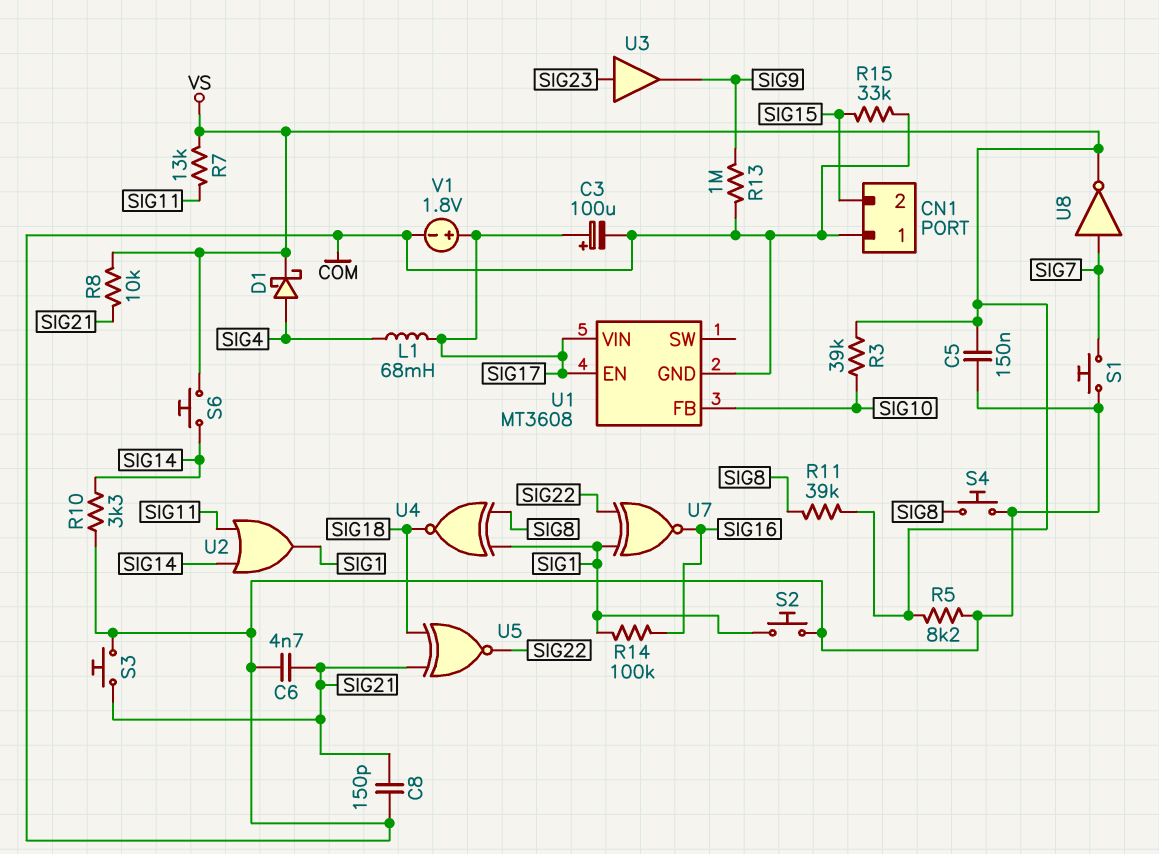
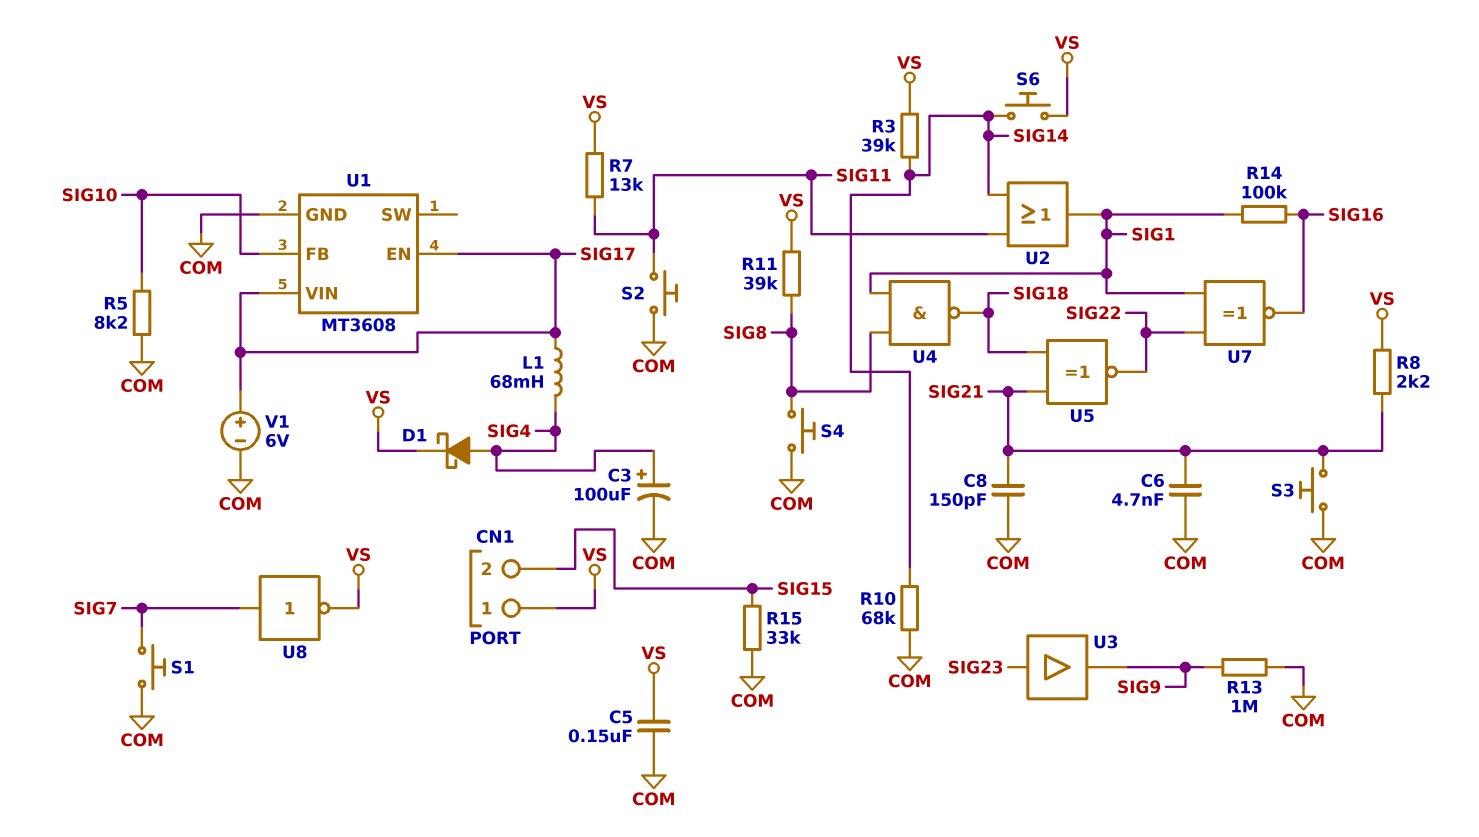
C3: 100uF (plus SIG17, minus COM) -> 100uF (plus SIG4, minus COM)
CN1 pin 1: COM -> VS
R3: 39k (SIG10, VS) -> 39k (SIG14, VS)
R5: 8.2k (COM, VS) -> 8.2k (COM, SIG10)
R8: 10k (SIG21, VS) -> 2.2k (SIG21, VS)
R10: 3.3k (COM, SIG14) -> 68k (COM, SIG14)
S2: button (COM, SIG1) -> button (COM, SIG11)
U4: XNOR (in SIG1, in SIG8, out SIG18) -> NAND (in SIG1, in SIG8, out SIG18)
V1: 1.8V (plus SIG17, minus COM) -> 6V (plus SIG17, minus COM)

